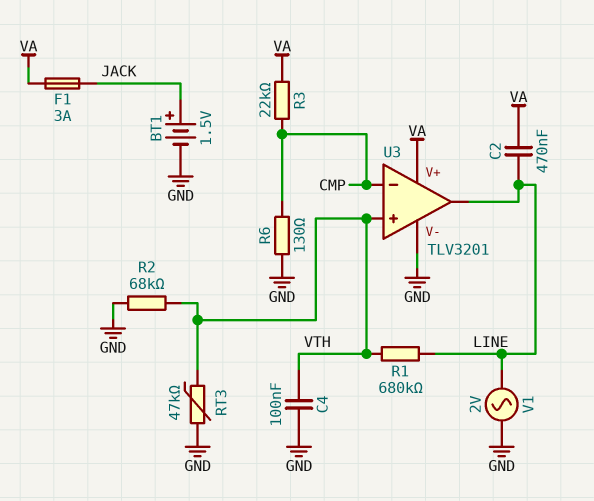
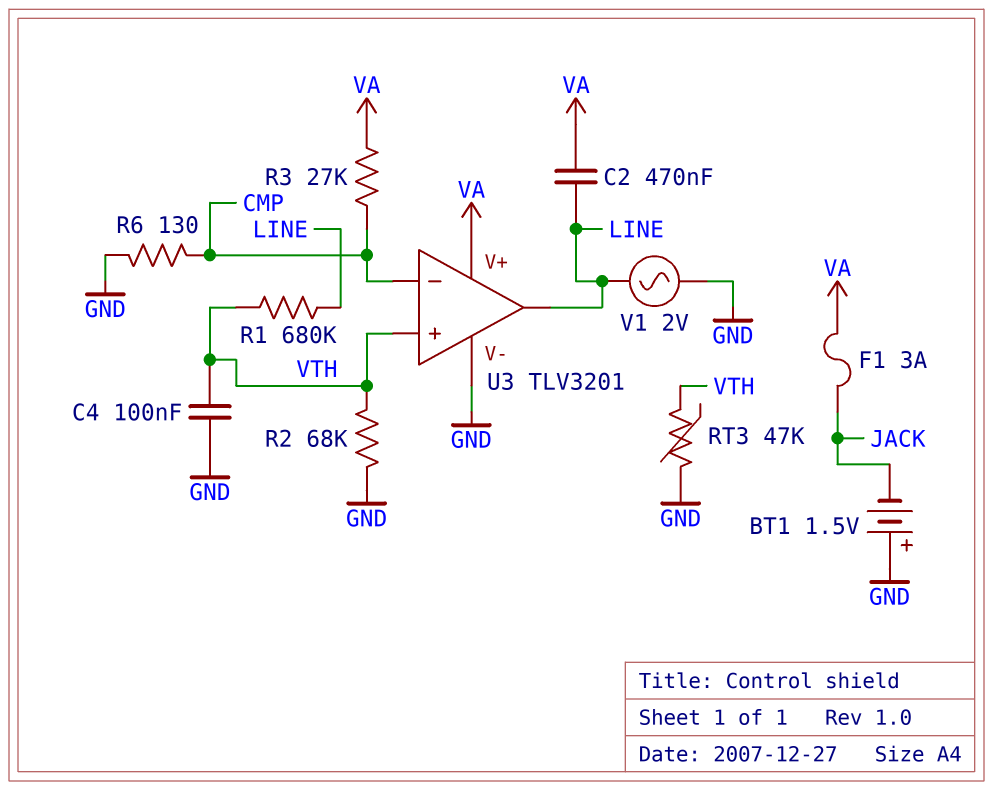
BT1: 1.5V (plus JACK, minus GND) -> 1.5V (plus GND, minus JACK)
R3: 22k (CMP, VA) -> 27k (CMP, VA)

